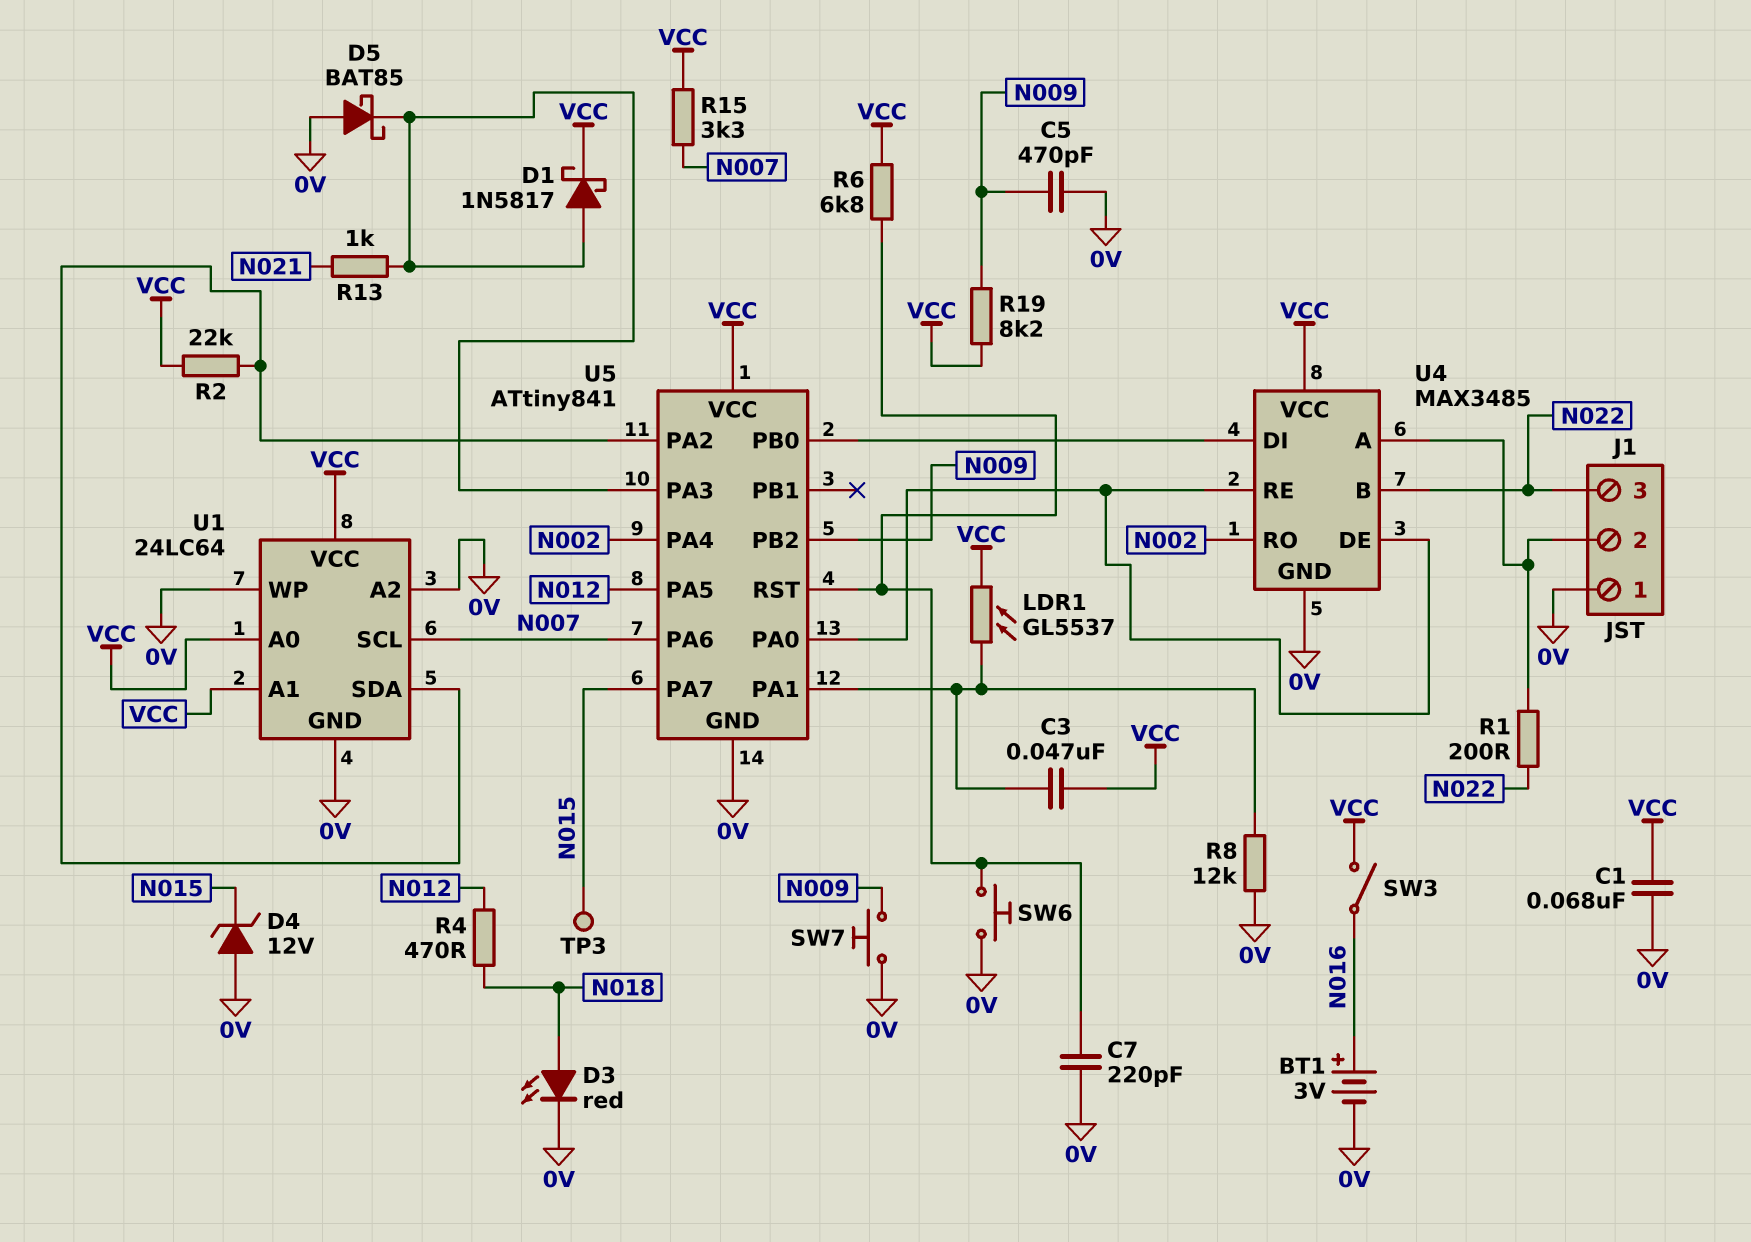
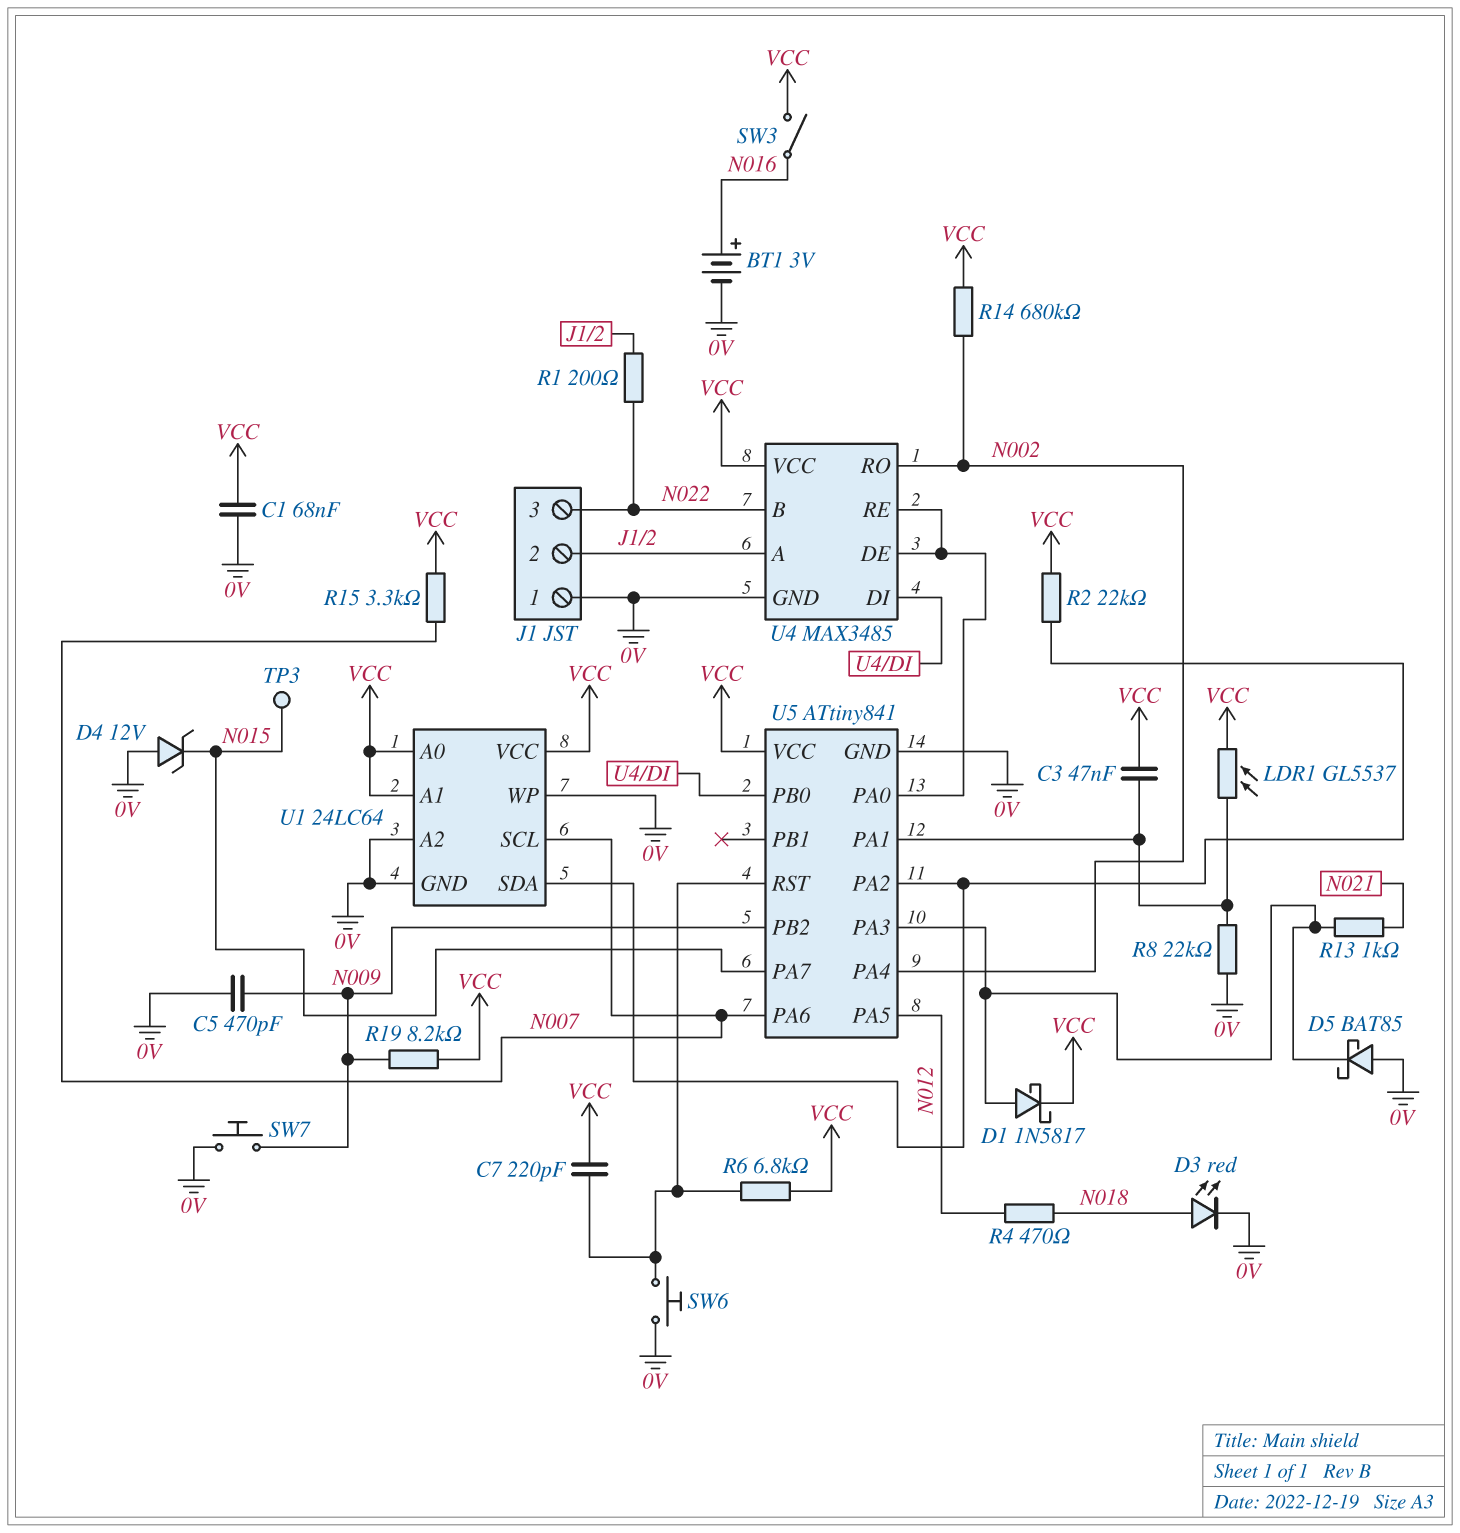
C7: 220pF (0V, U5/RST) -> 220pF (U5/RST, VCC)
R8: 12k (0V, U5/PA1) -> 22k (0V, U5/PA1)
R14: none -> 680k (N002, VCC)

